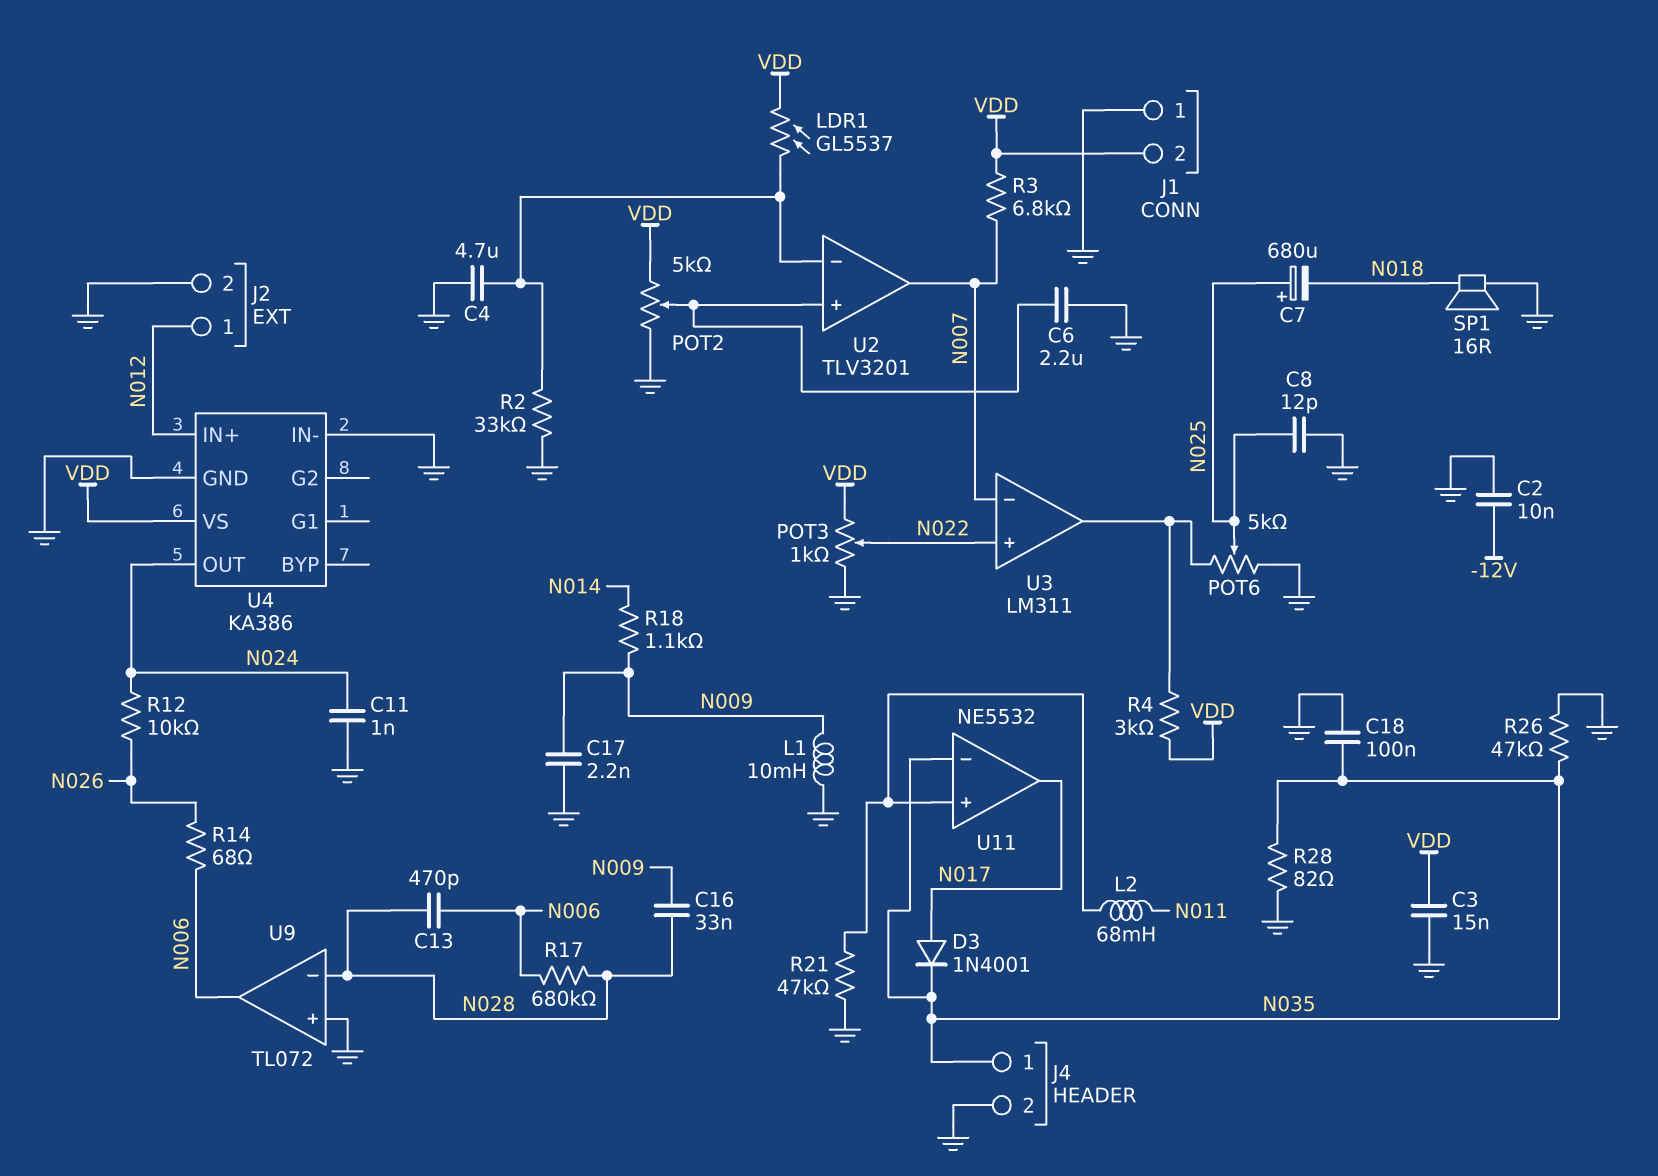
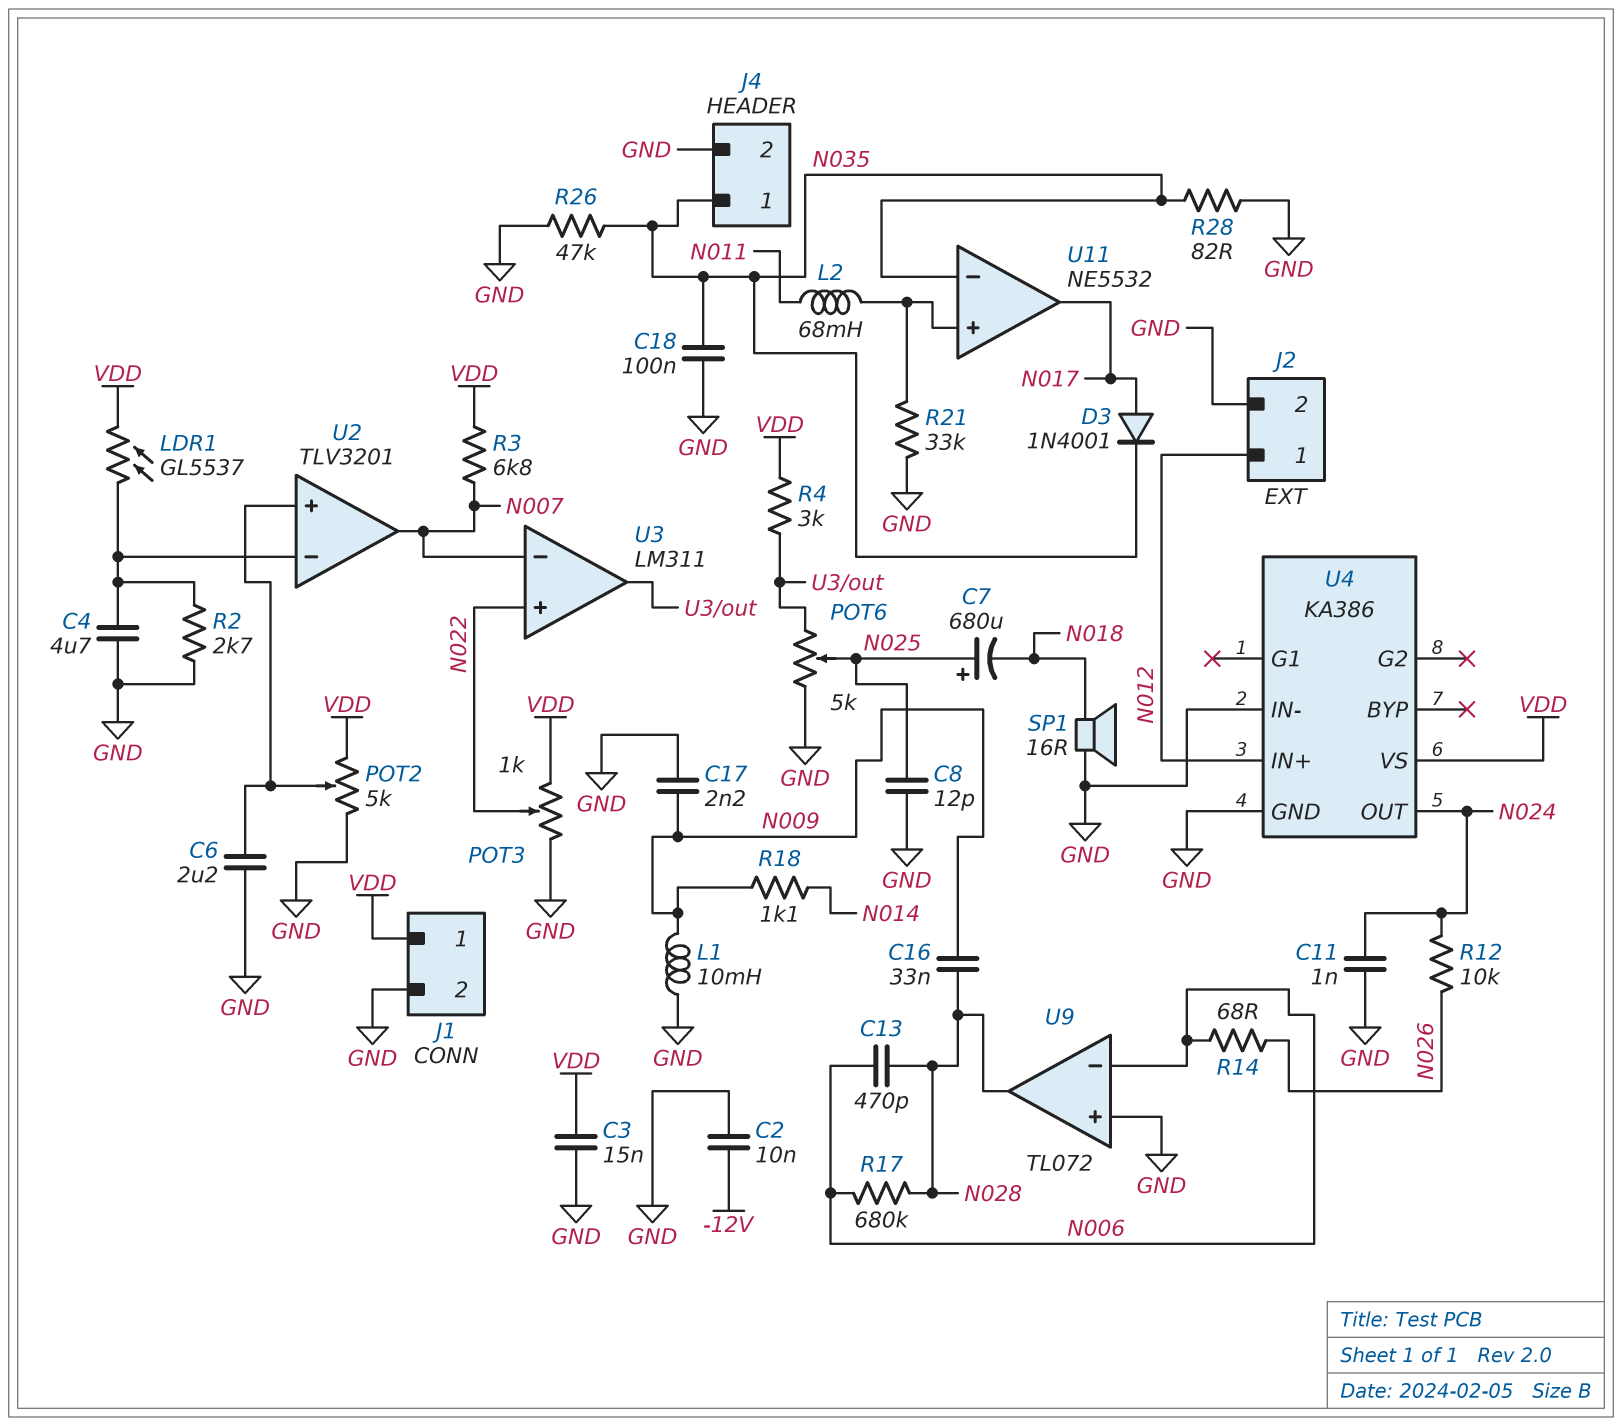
J1 pin 1: GND -> VDD
J1 pin 2: VDD -> GND
R2: 33k (GND, U2/in-) -> 2.7k (GND, U2/in-)
R21: 47k (GND, U11/in+) -> 33k (GND, U11/in+)
U9 pin in-: N028 -> N006
U9 pin out: N006 -> N028

